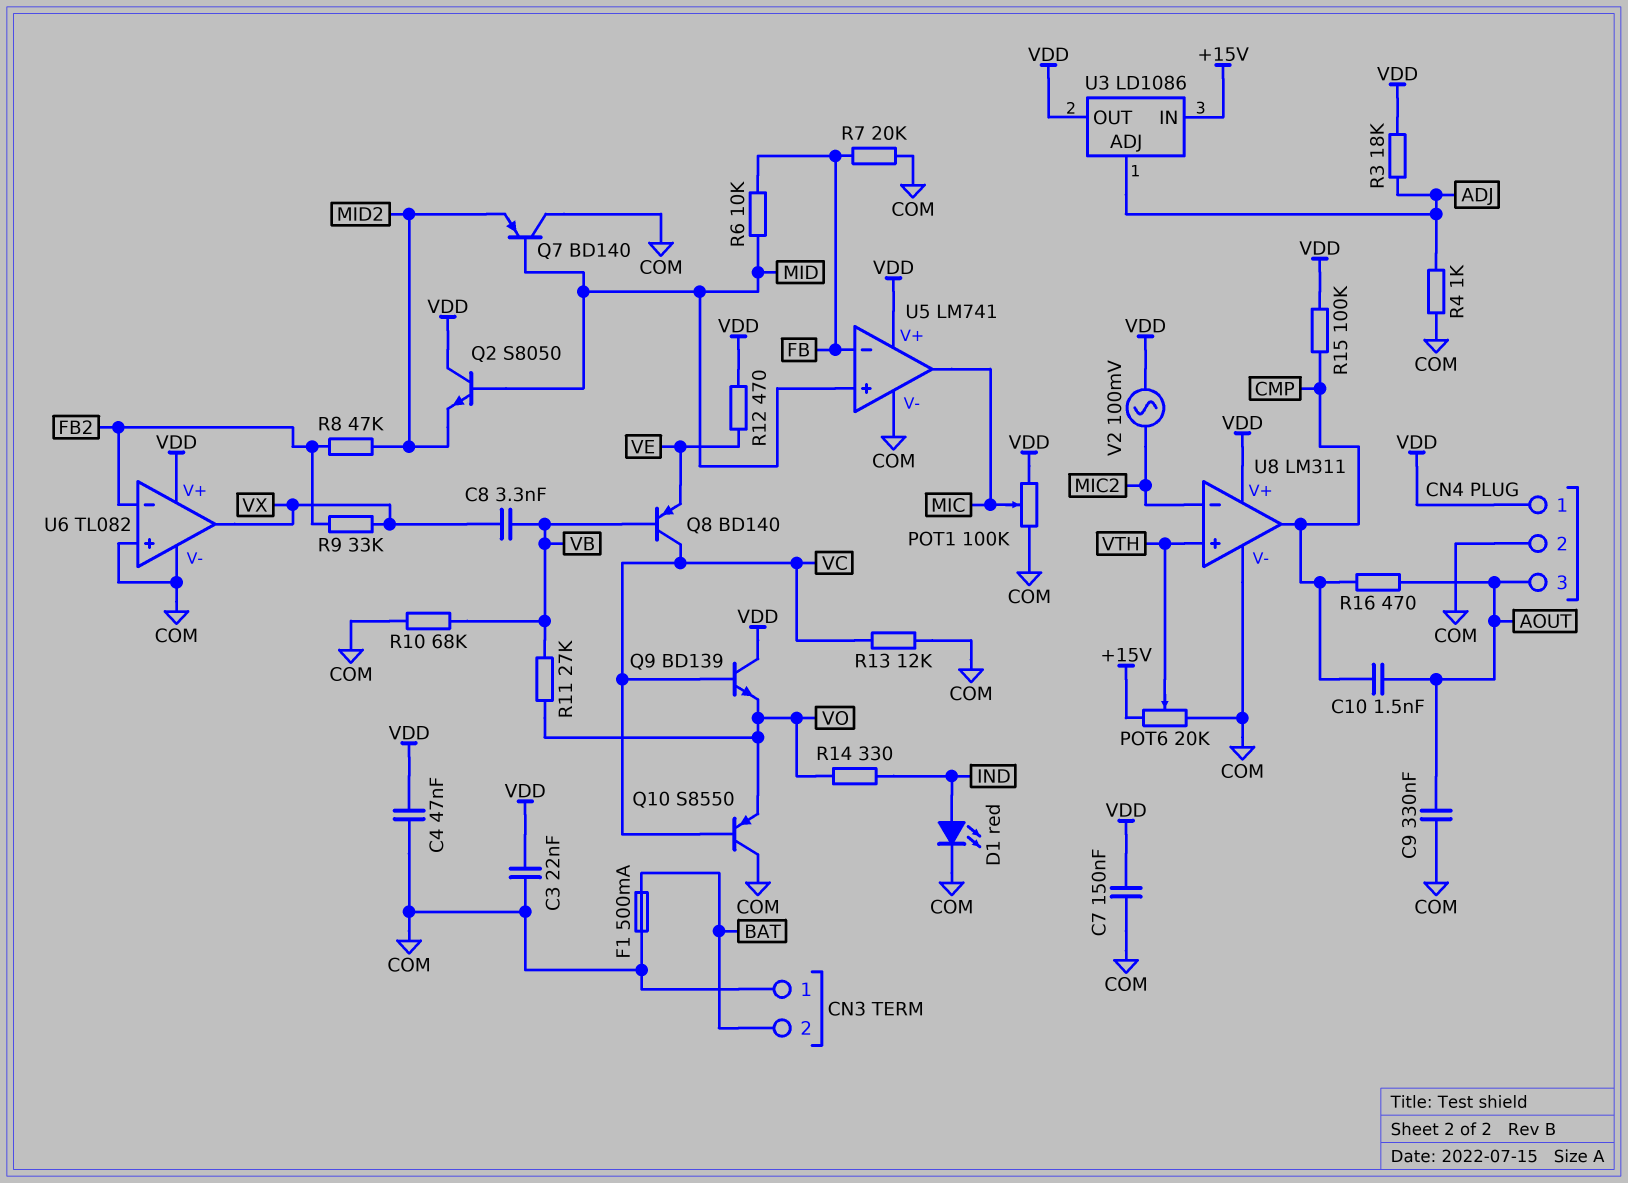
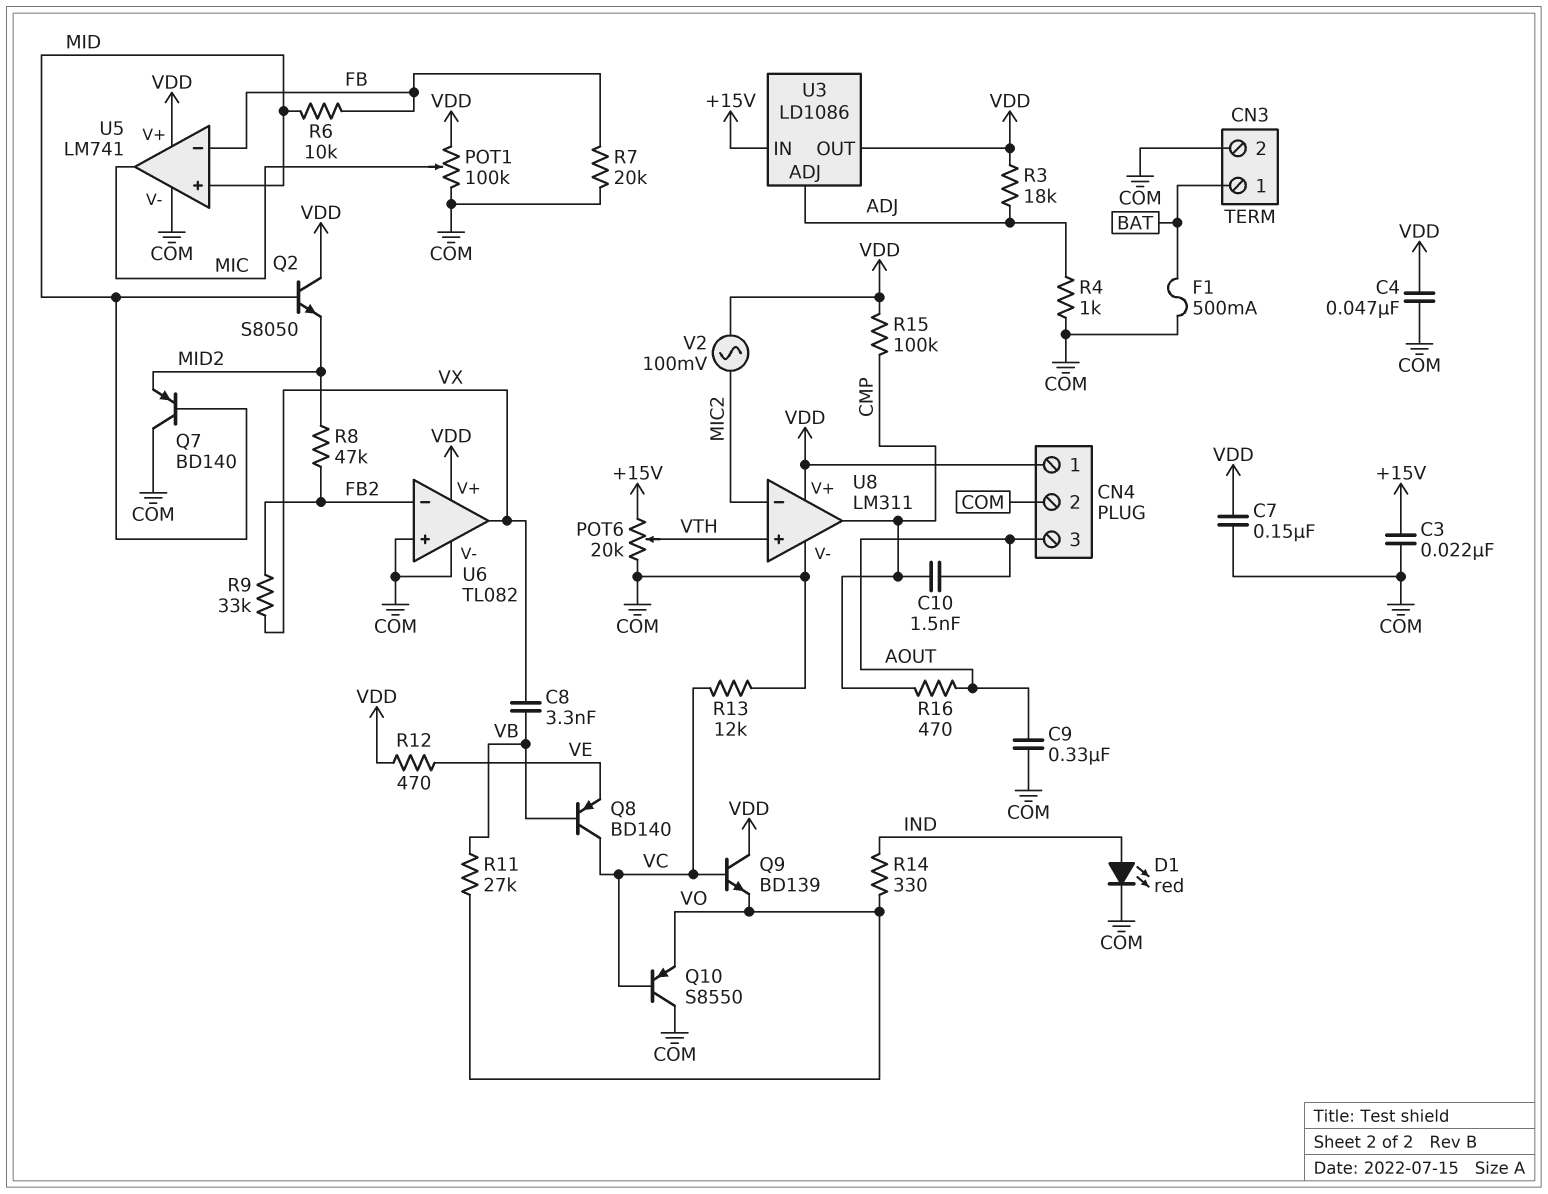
C3: 22nF (COM, VDD) -> 22nF (+15V, COM)
CN3 pin 1: COM -> BAT
CN3 pin 2: BAT -> COM
R10: 68k (COM, VB) -> none

